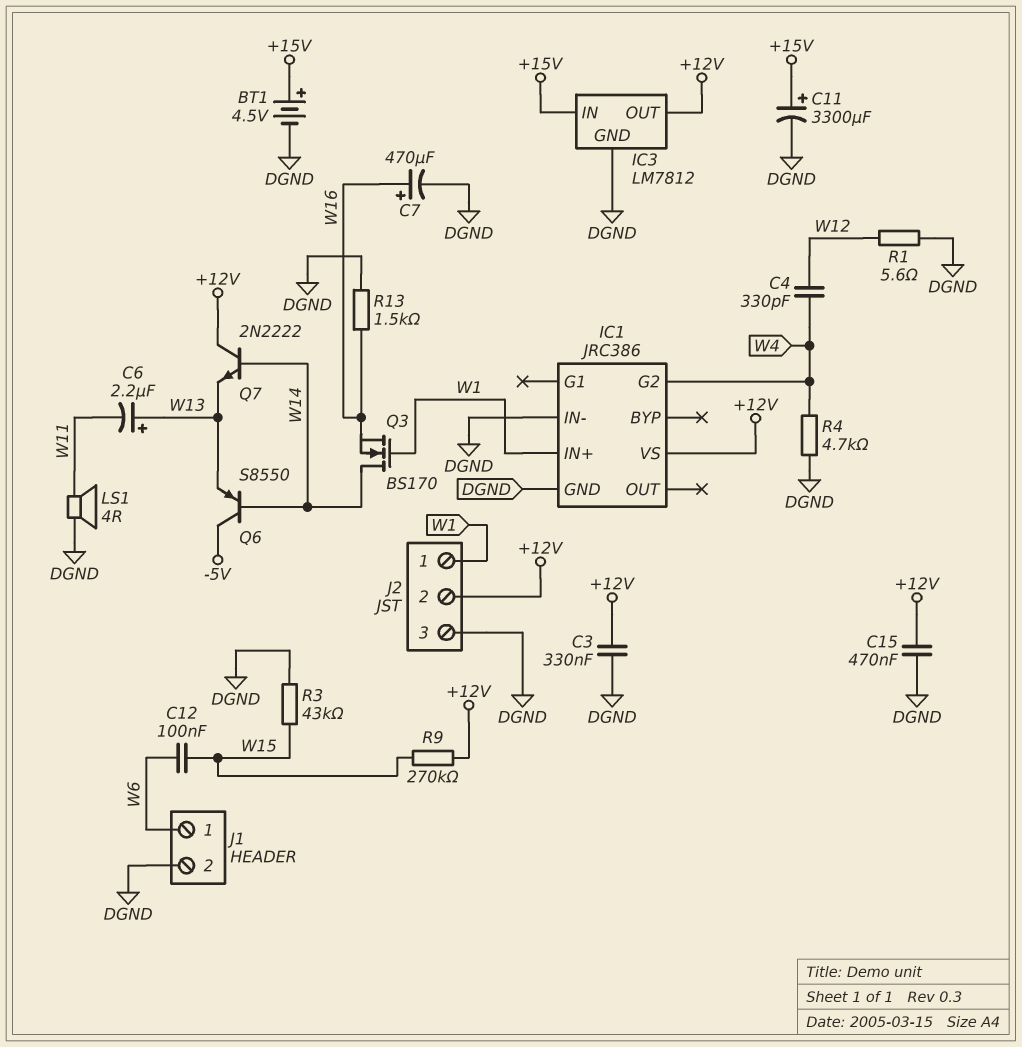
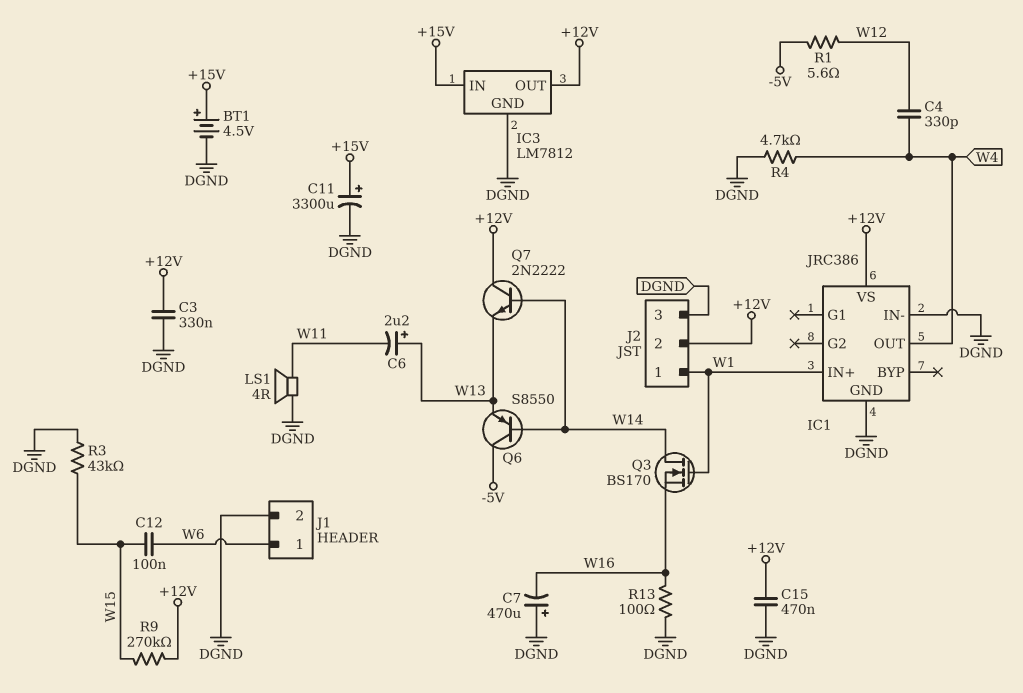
C7: 470uF (plus W16, minus DGND) -> 470uF (plus DGND, minus W16)
IC1 pin G2: W4 -> none
IC1 pin OUT: none -> W4
R1: 5.6 (DGND, W12) -> 5.6 (-5V, W12)
R13: 1.5k (DGND, W16) -> 100 (DGND, W16)

